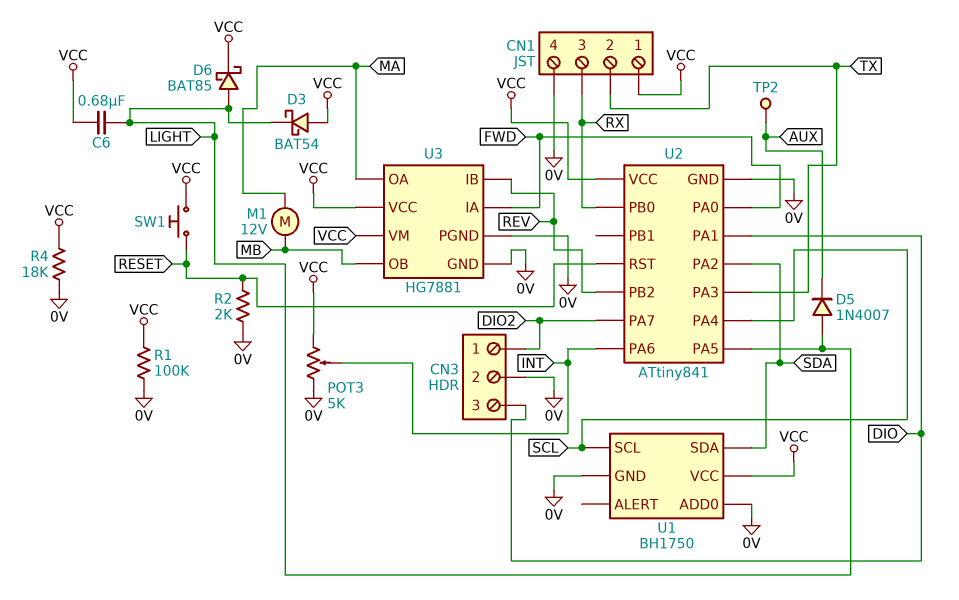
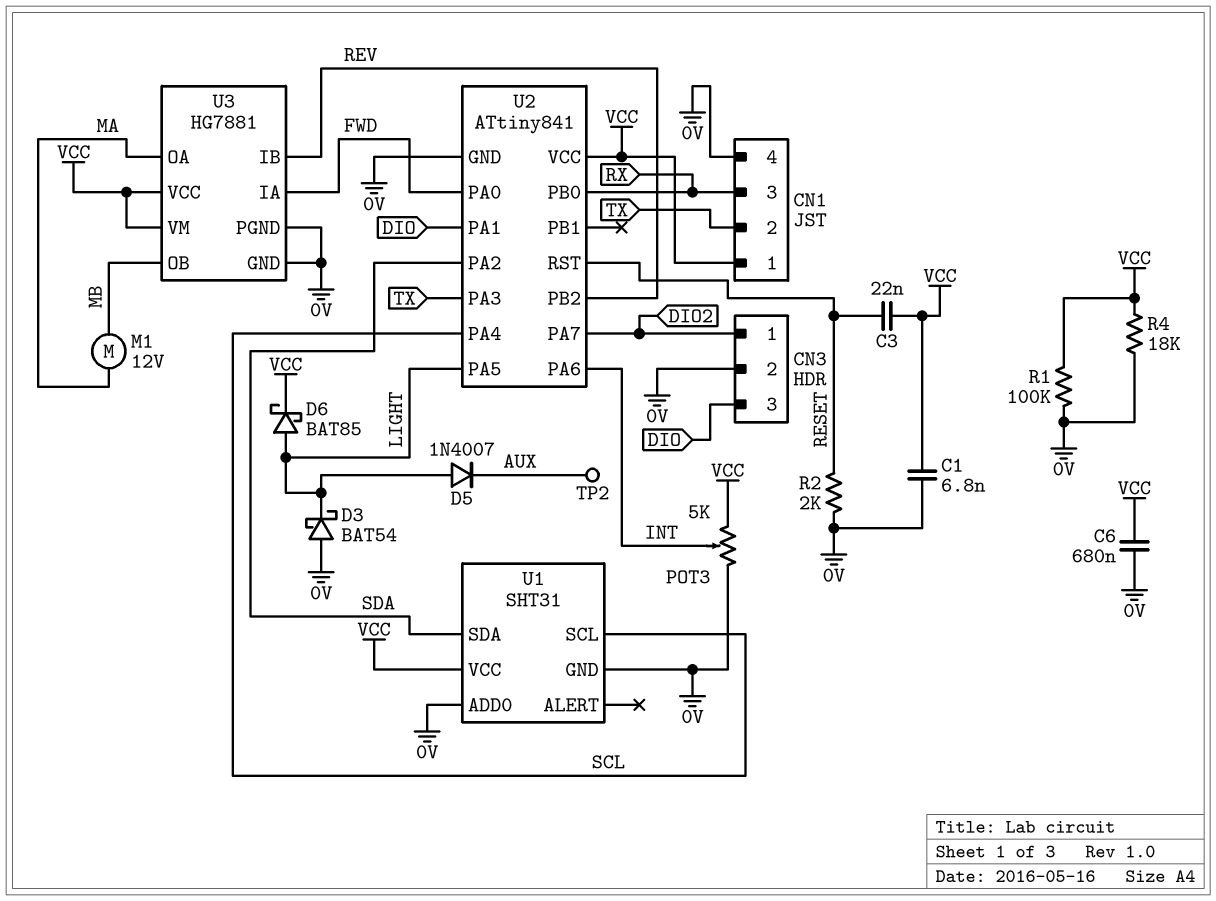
C1: none -> 6.8nF (0V, VCC)
C3: none -> 22nF (RESET, VCC)
C6: 680nF (LIGHT, VCC) -> 680nF (0V, VCC)
D3: schottky BAT54 (A VCC, K LIGHT) -> schottky BAT54 (A 0V, K LIGHT)
SW1: button (RESET, VCC) -> none
U1: BH1750 -> SHT31

